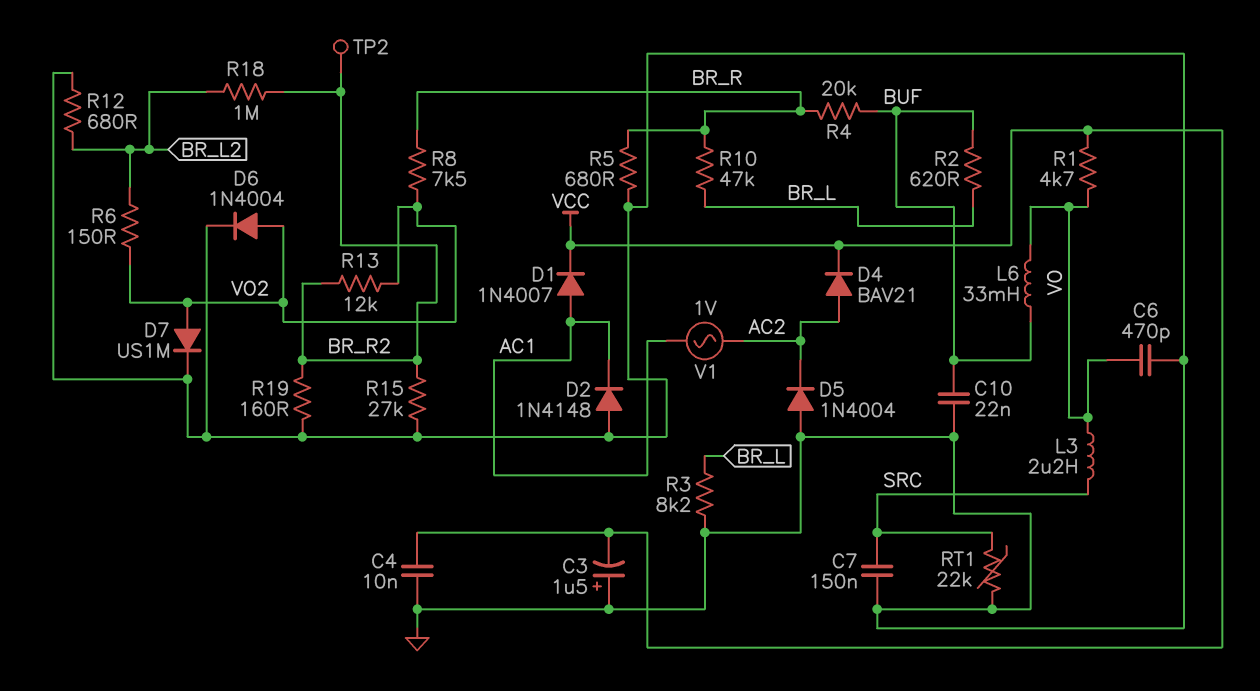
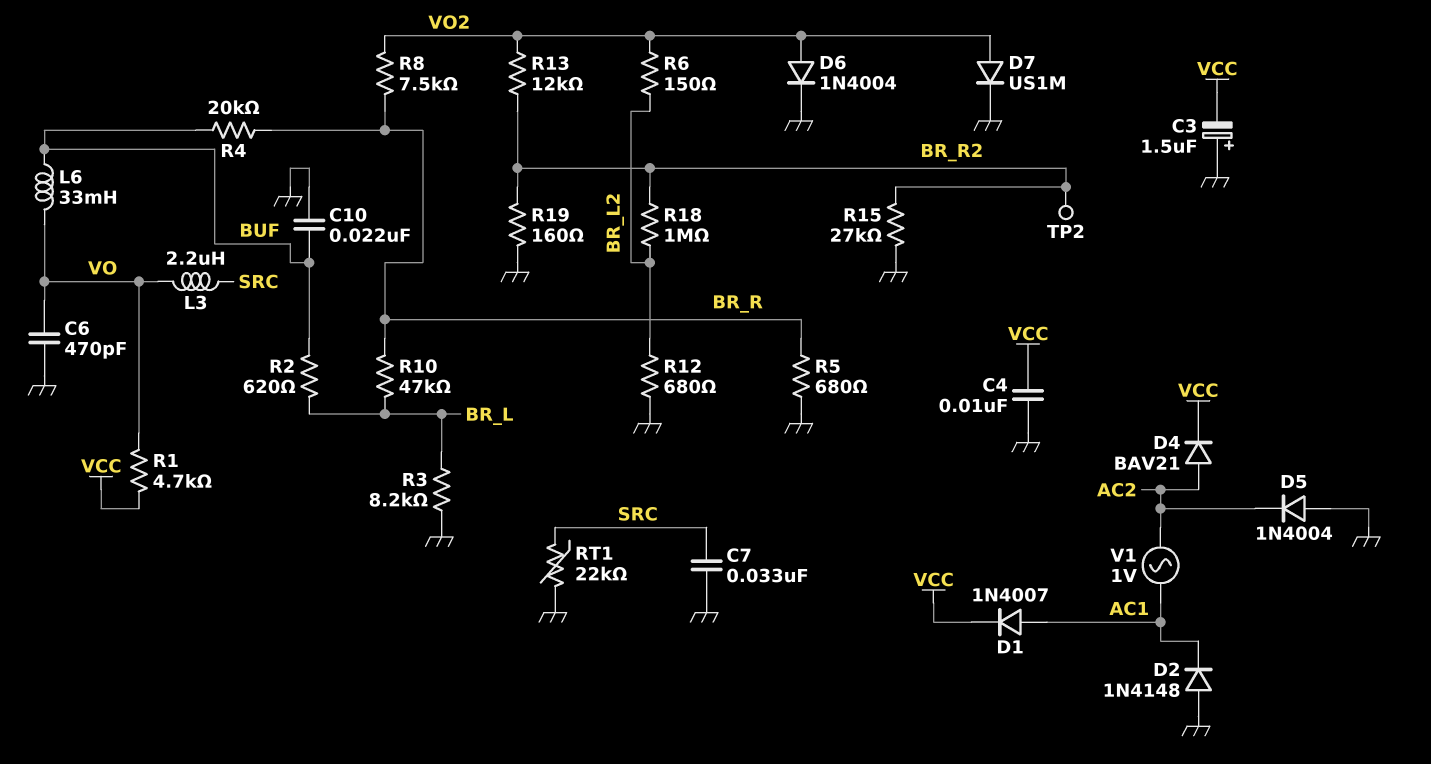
C7: 150nF (GND, SRC) -> 33nF (GND, SRC)

